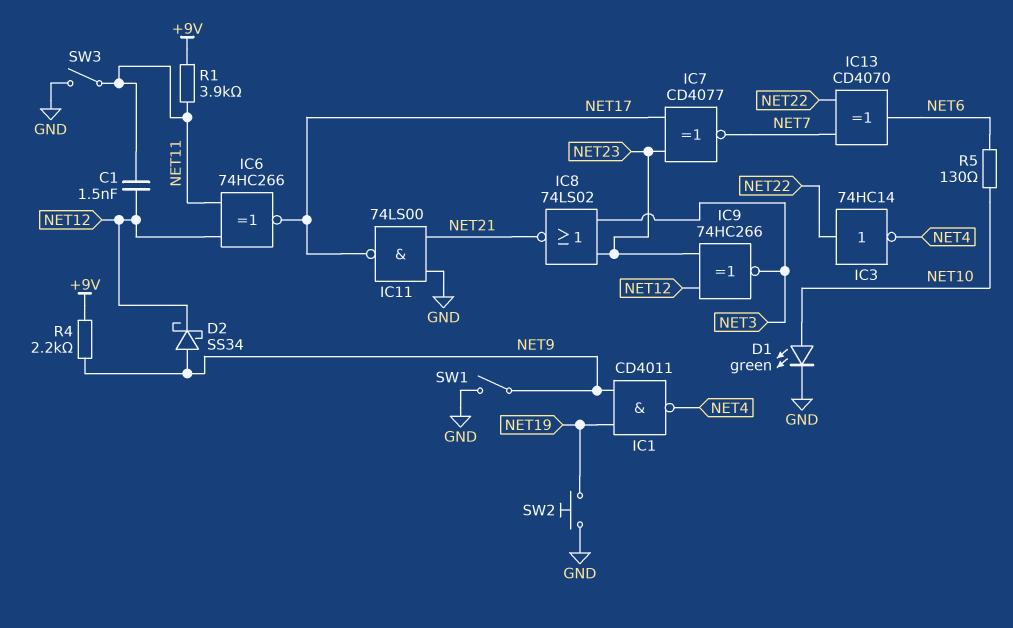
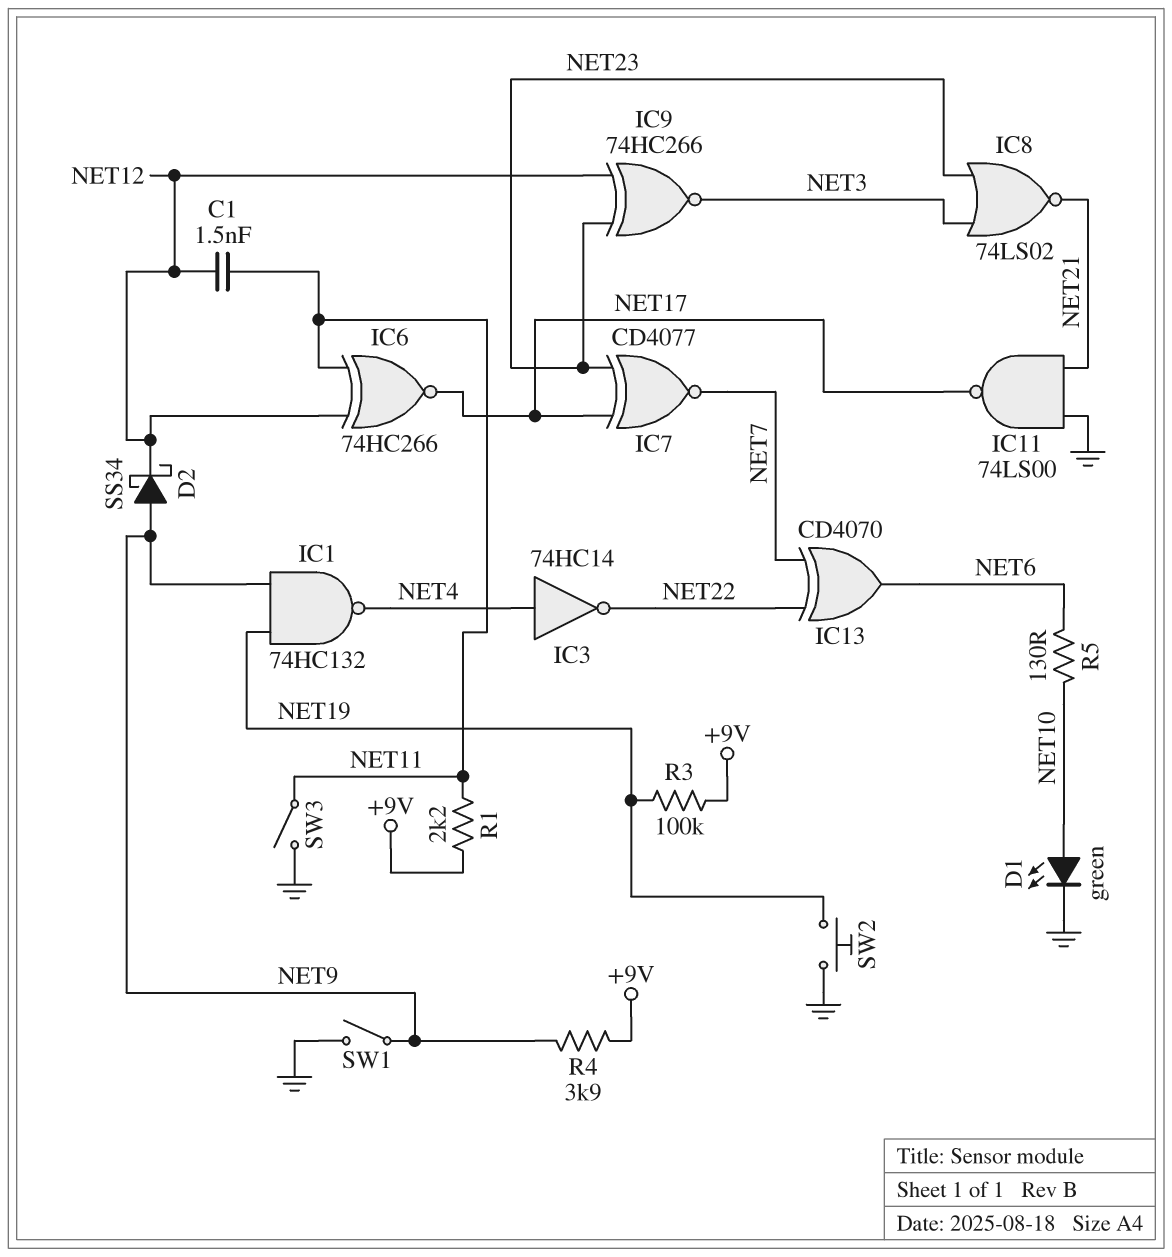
IC1: NAND CD4011 (in NET9, in NET19, out NET4) -> NAND 74HC132 (in NET9, in NET19, out NET4)
IC3: NOT 74HC14 (in NET22, out NET4) -> NOT 74HC14 (in NET4, out NET22)
R1: 3.9k (+9V, NET11) -> 2.2k (+9V, NET11)
R3: none -> 100k (+9V, NET19)
R4: 2.2k (+9V, NET9) -> 3.9k (+9V, NET9)

